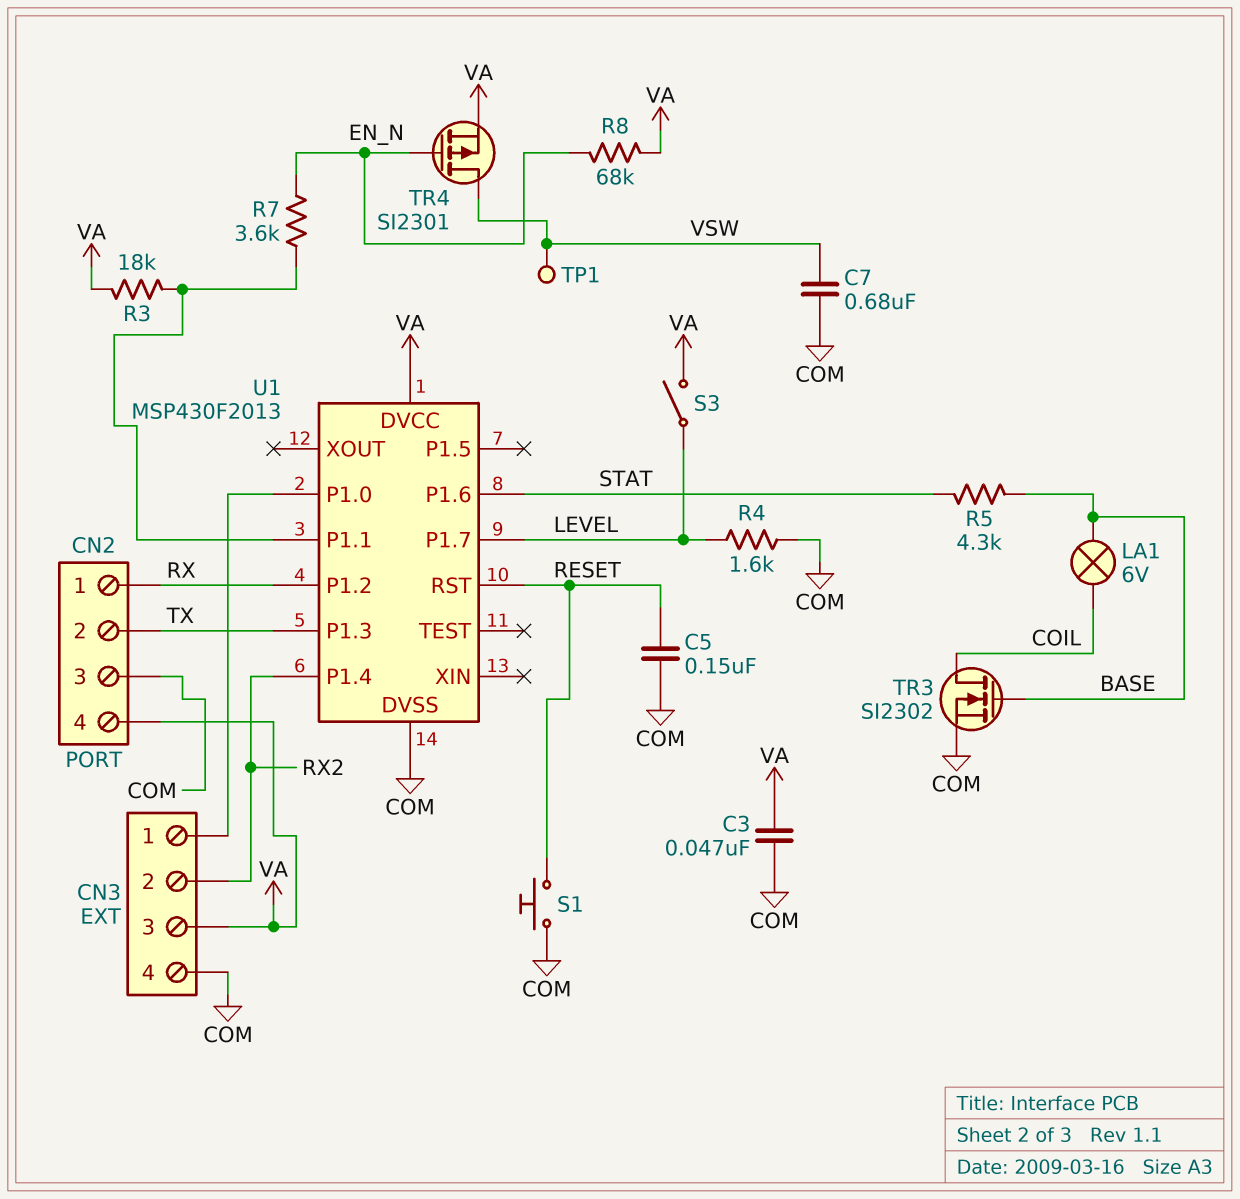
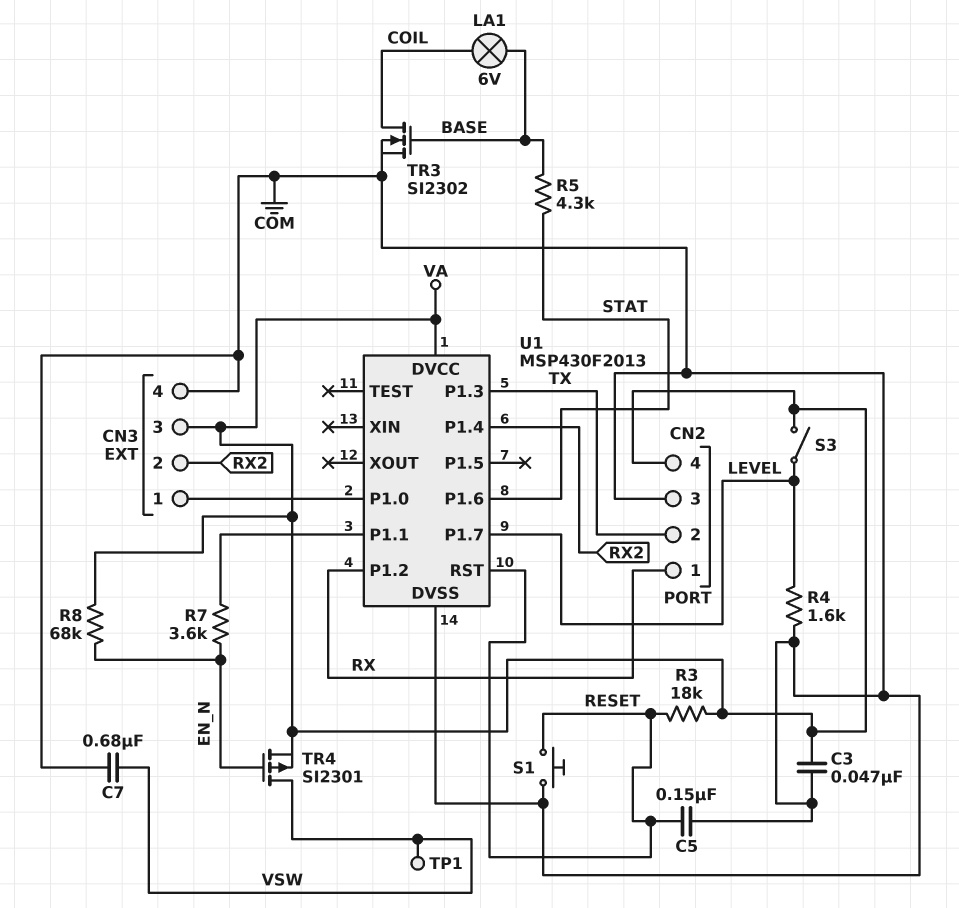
R3: 18k (U1/P1.1, VA) -> 18k (RESET, VA)

